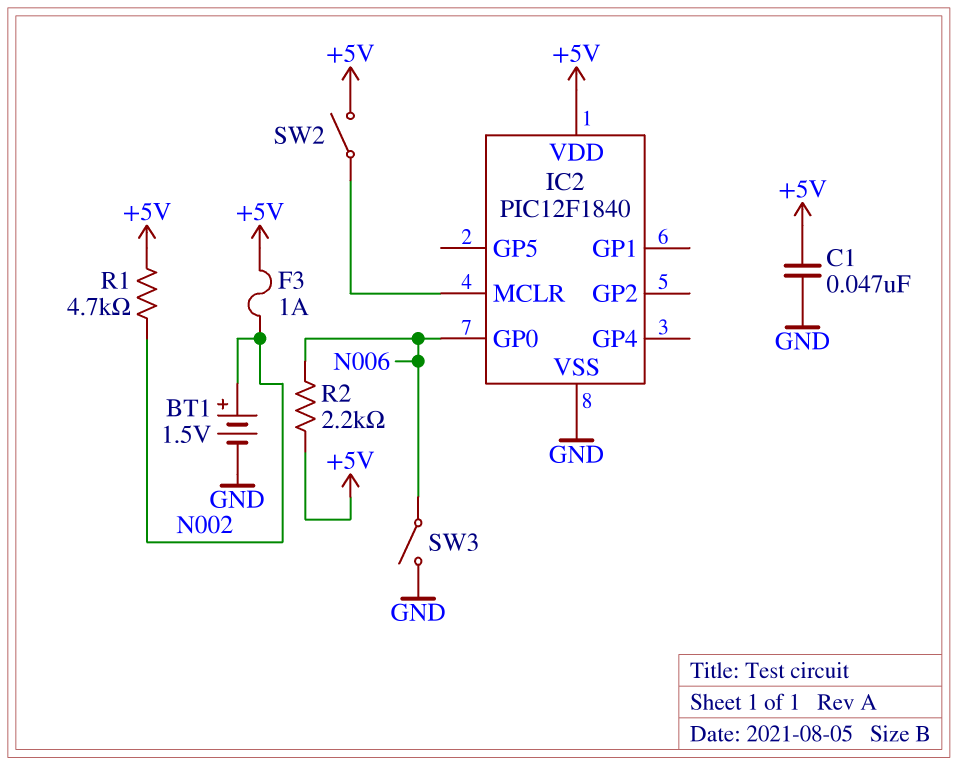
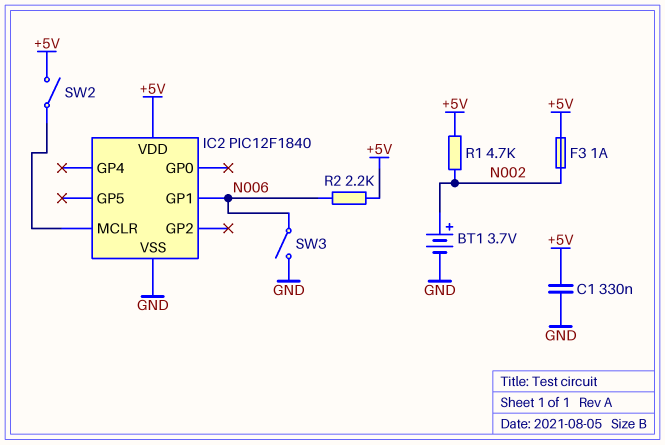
BT1: 1.5V (plus N002, minus GND) -> 3.7V (plus N002, minus GND)
C1: 47nF (+5V, GND) -> 330nF (+5V, GND)
IC2 pin GP0: N006 -> none
IC2 pin GP1: none -> N006

